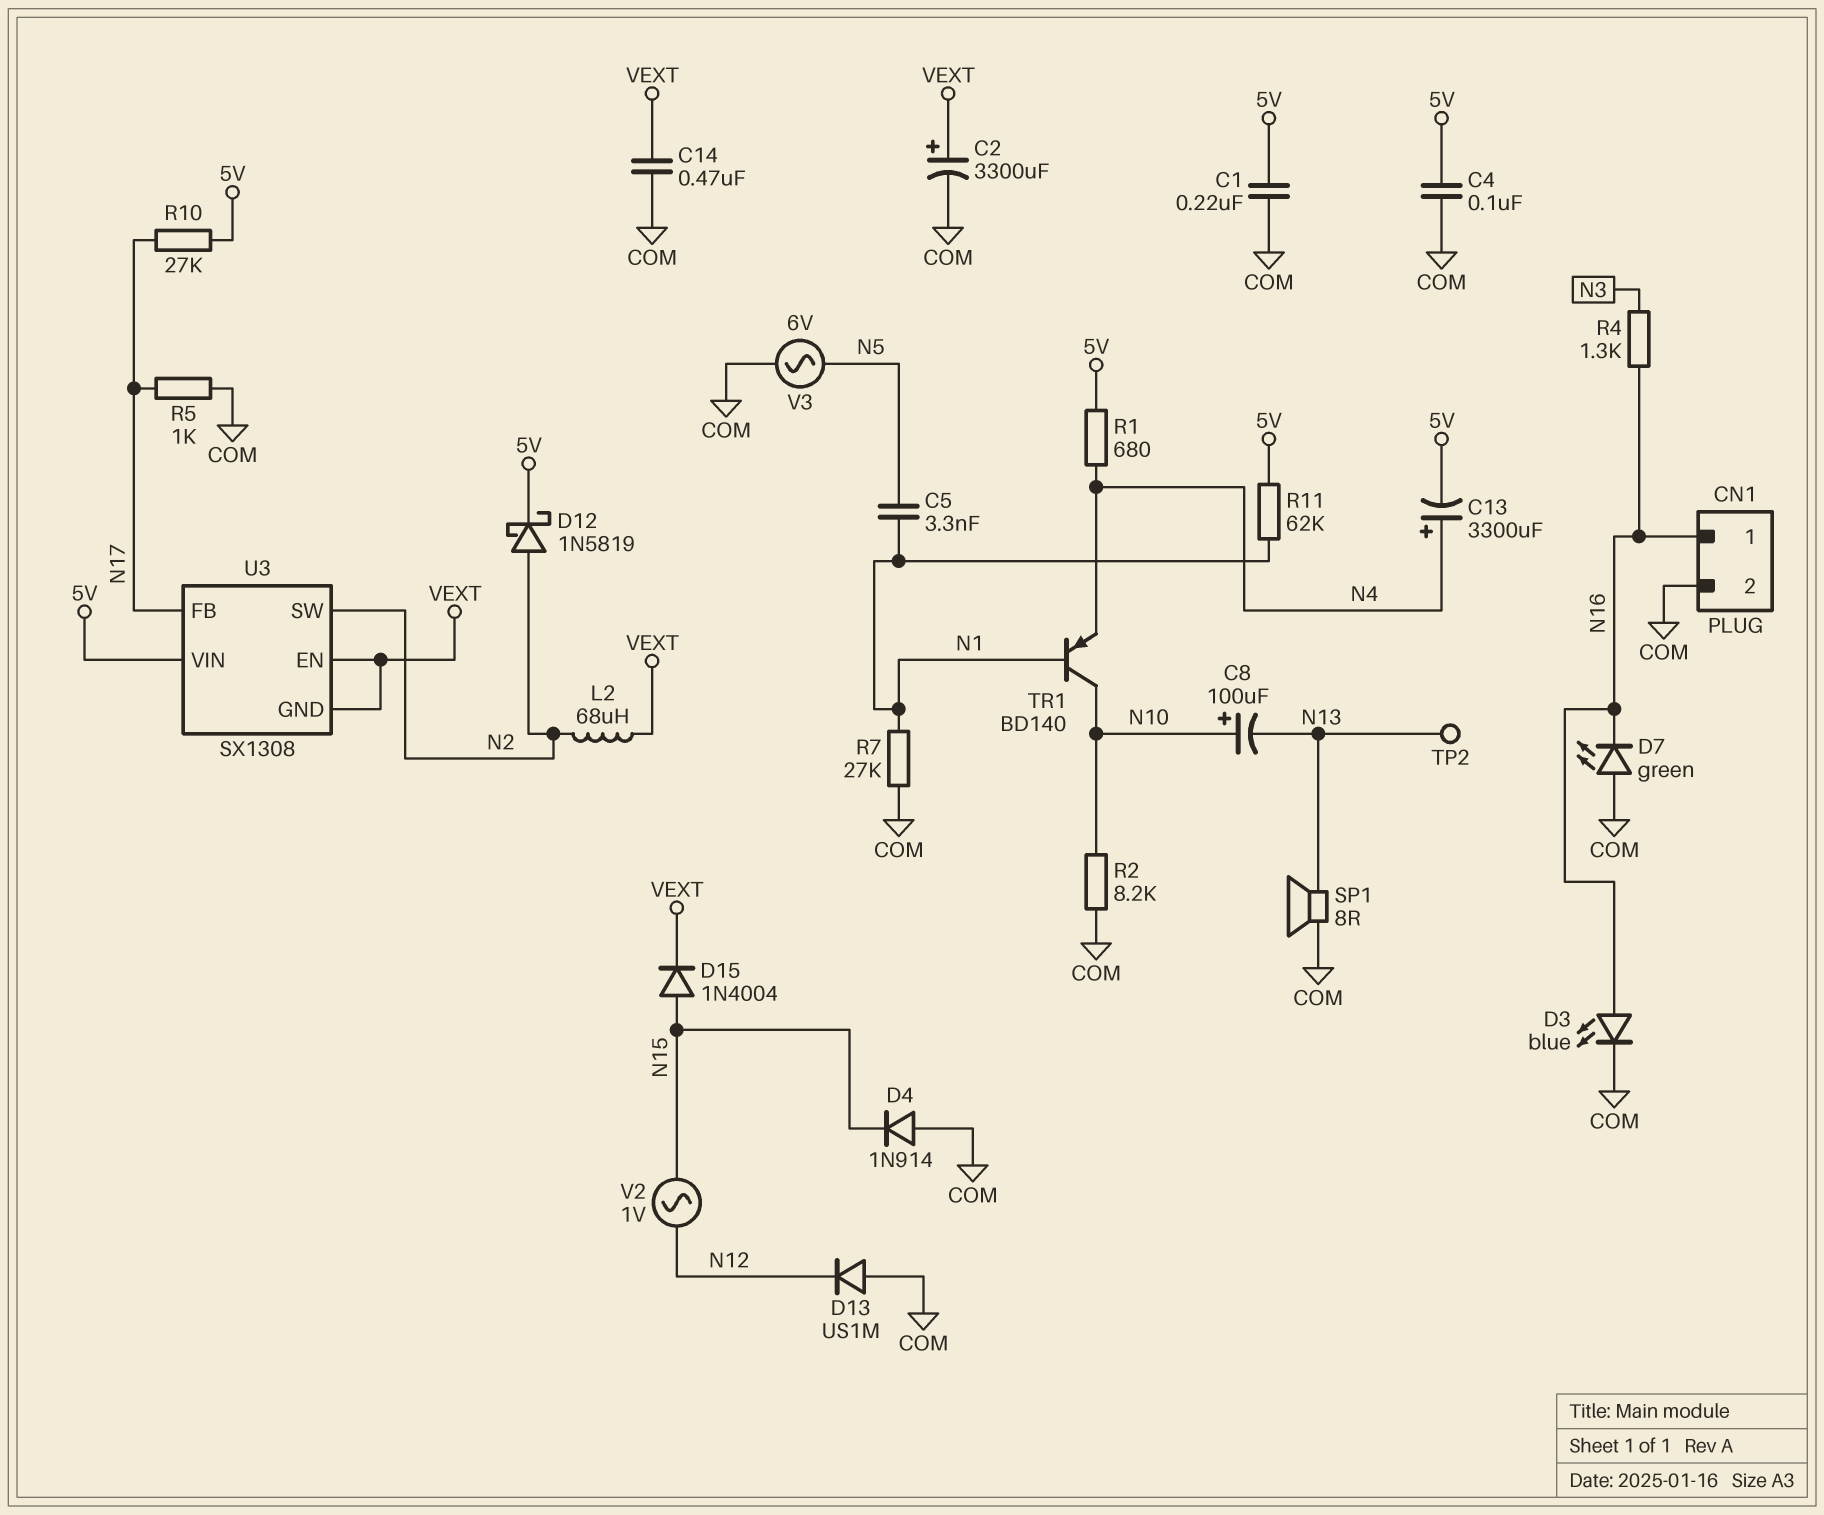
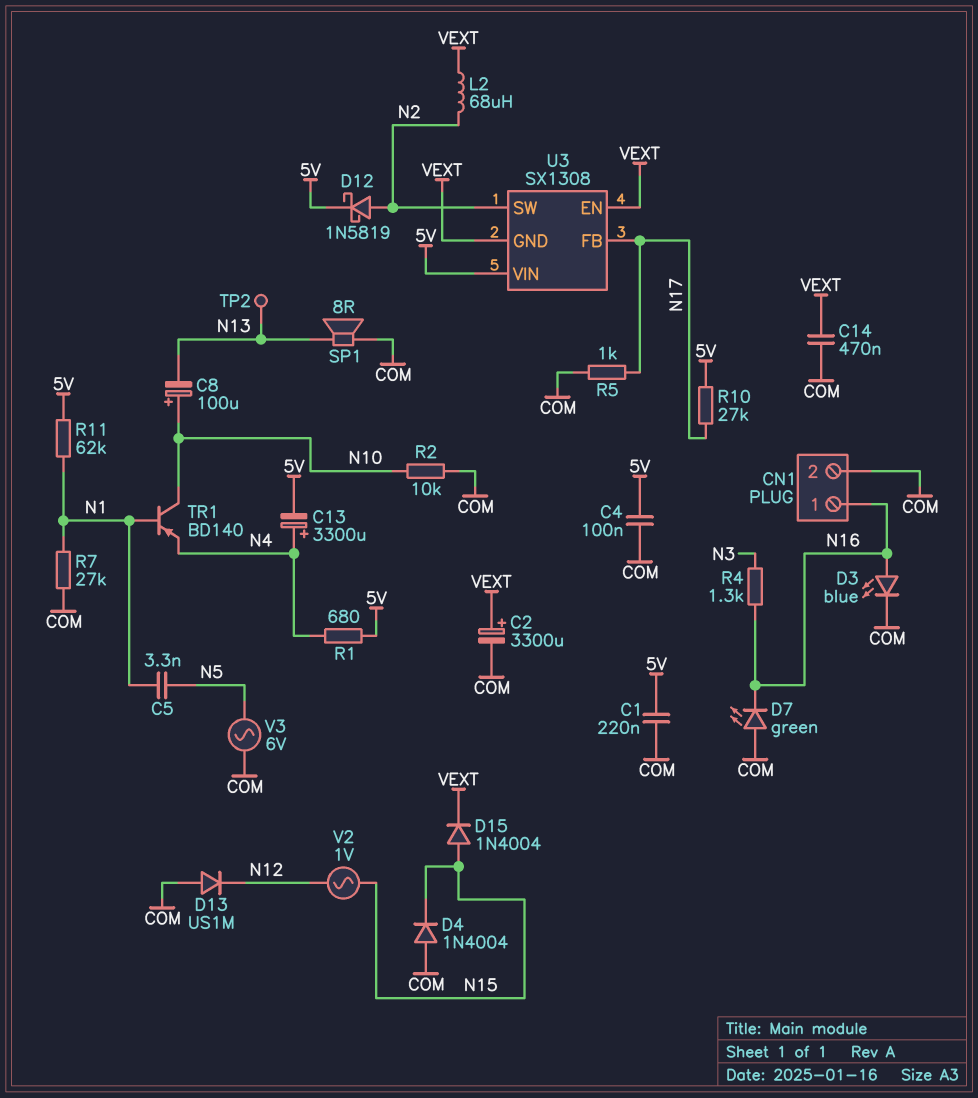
D4: diode 1N914 (A COM, K N15) -> diode 1N4004 (A COM, K N15)
R2: 8.2k (COM, N10) -> 10k (COM, N10)

